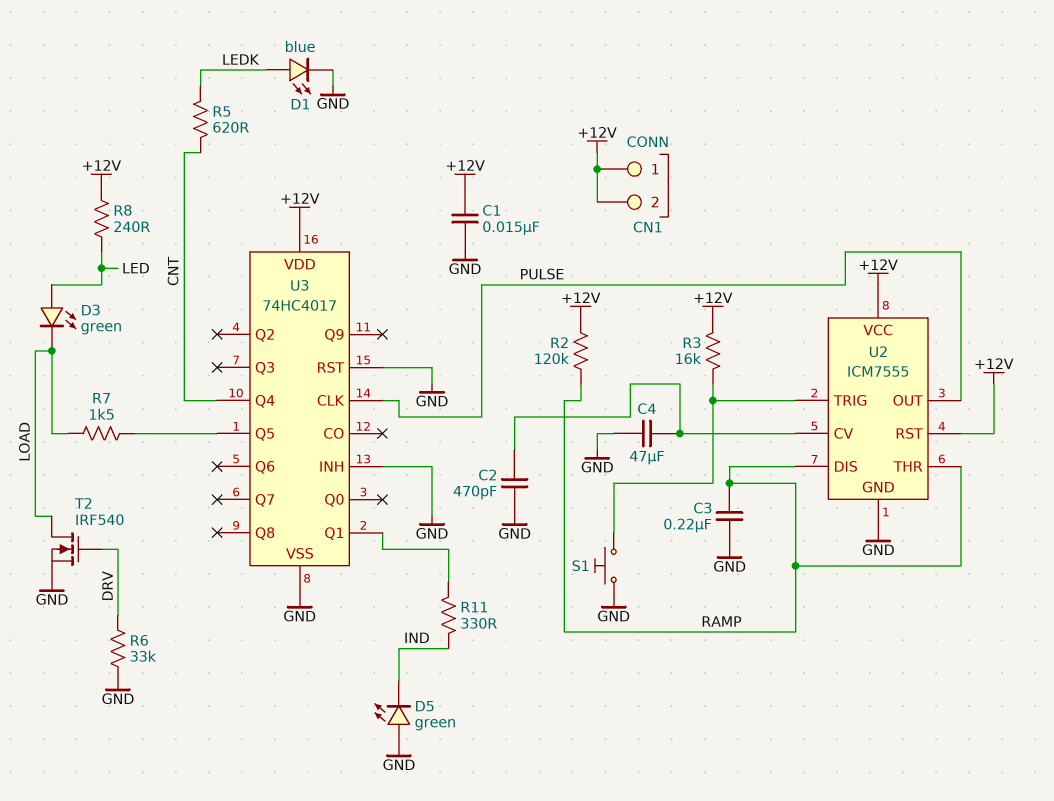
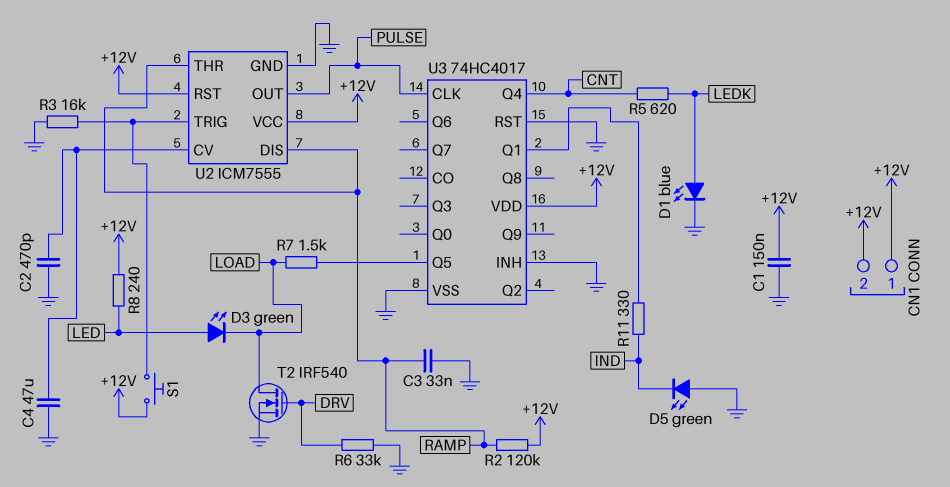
C1: 15nF (+12V, GND) -> 150nF (+12V, GND)
C3: 220nF (GND, RAMP) -> 33nF (GND, RAMP)
R3: 16k (+12V, U2/TRIG) -> 16k (GND, U2/TRIG)
S1: button (GND, U2/TRIG) -> button (+12V, U2/TRIG)

